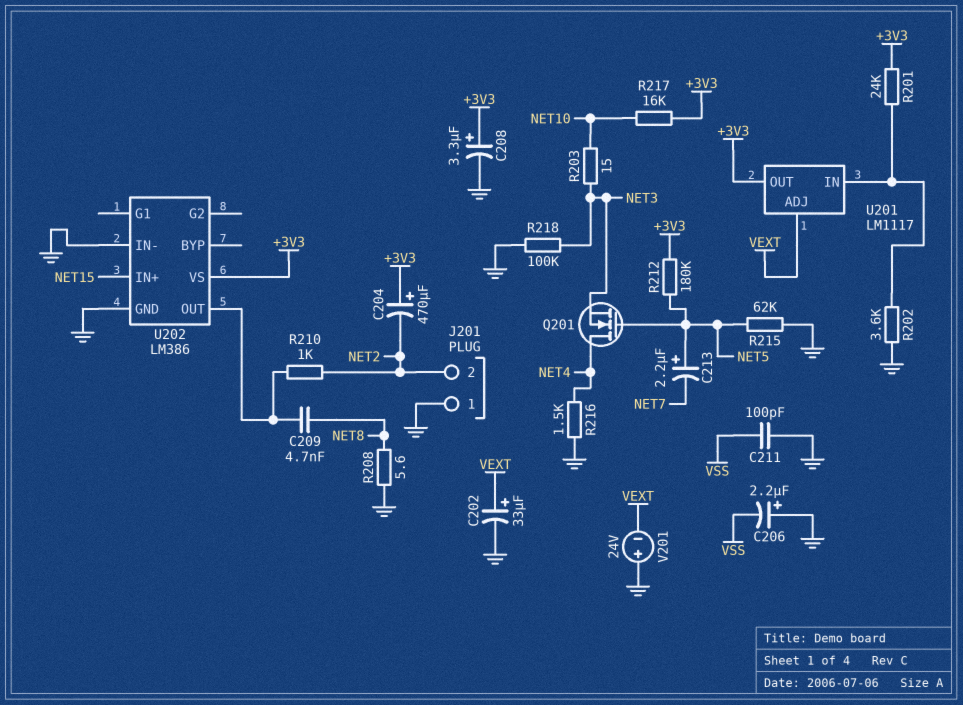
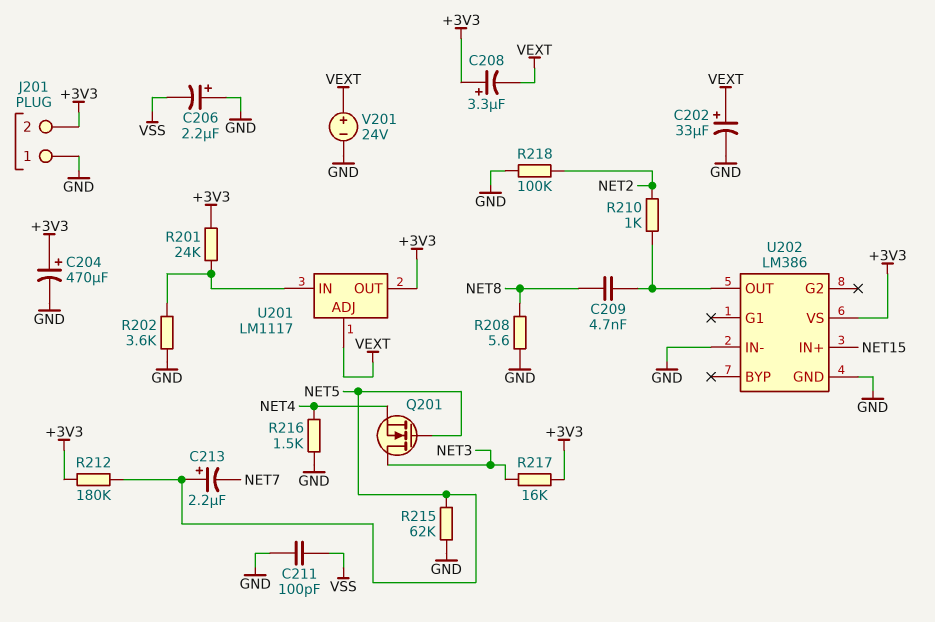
C204: 470uF (plus +3V3, minus NET2) -> 470uF (plus +3V3, minus GND)
C208: 3.3uF (plus +3V3, minus GND) -> 3.3uF (plus +3V3, minus VEXT)
J201 pin 2: NET2 -> +3V3
Q201: NMOS (G NET5, D NET4, S NET3) -> NMOS (G NET5, D NET3, S NET4)
R203: 15 (NET3, NET10) -> none
R217: 16k (+3V3, NET10) -> 16k (+3V3, NET3)
R218: 100k (GND, NET3) -> 100k (GND, NET2)
V201: 24V (plus GND, minus VEXT) -> 24V (plus VEXT, minus GND)

